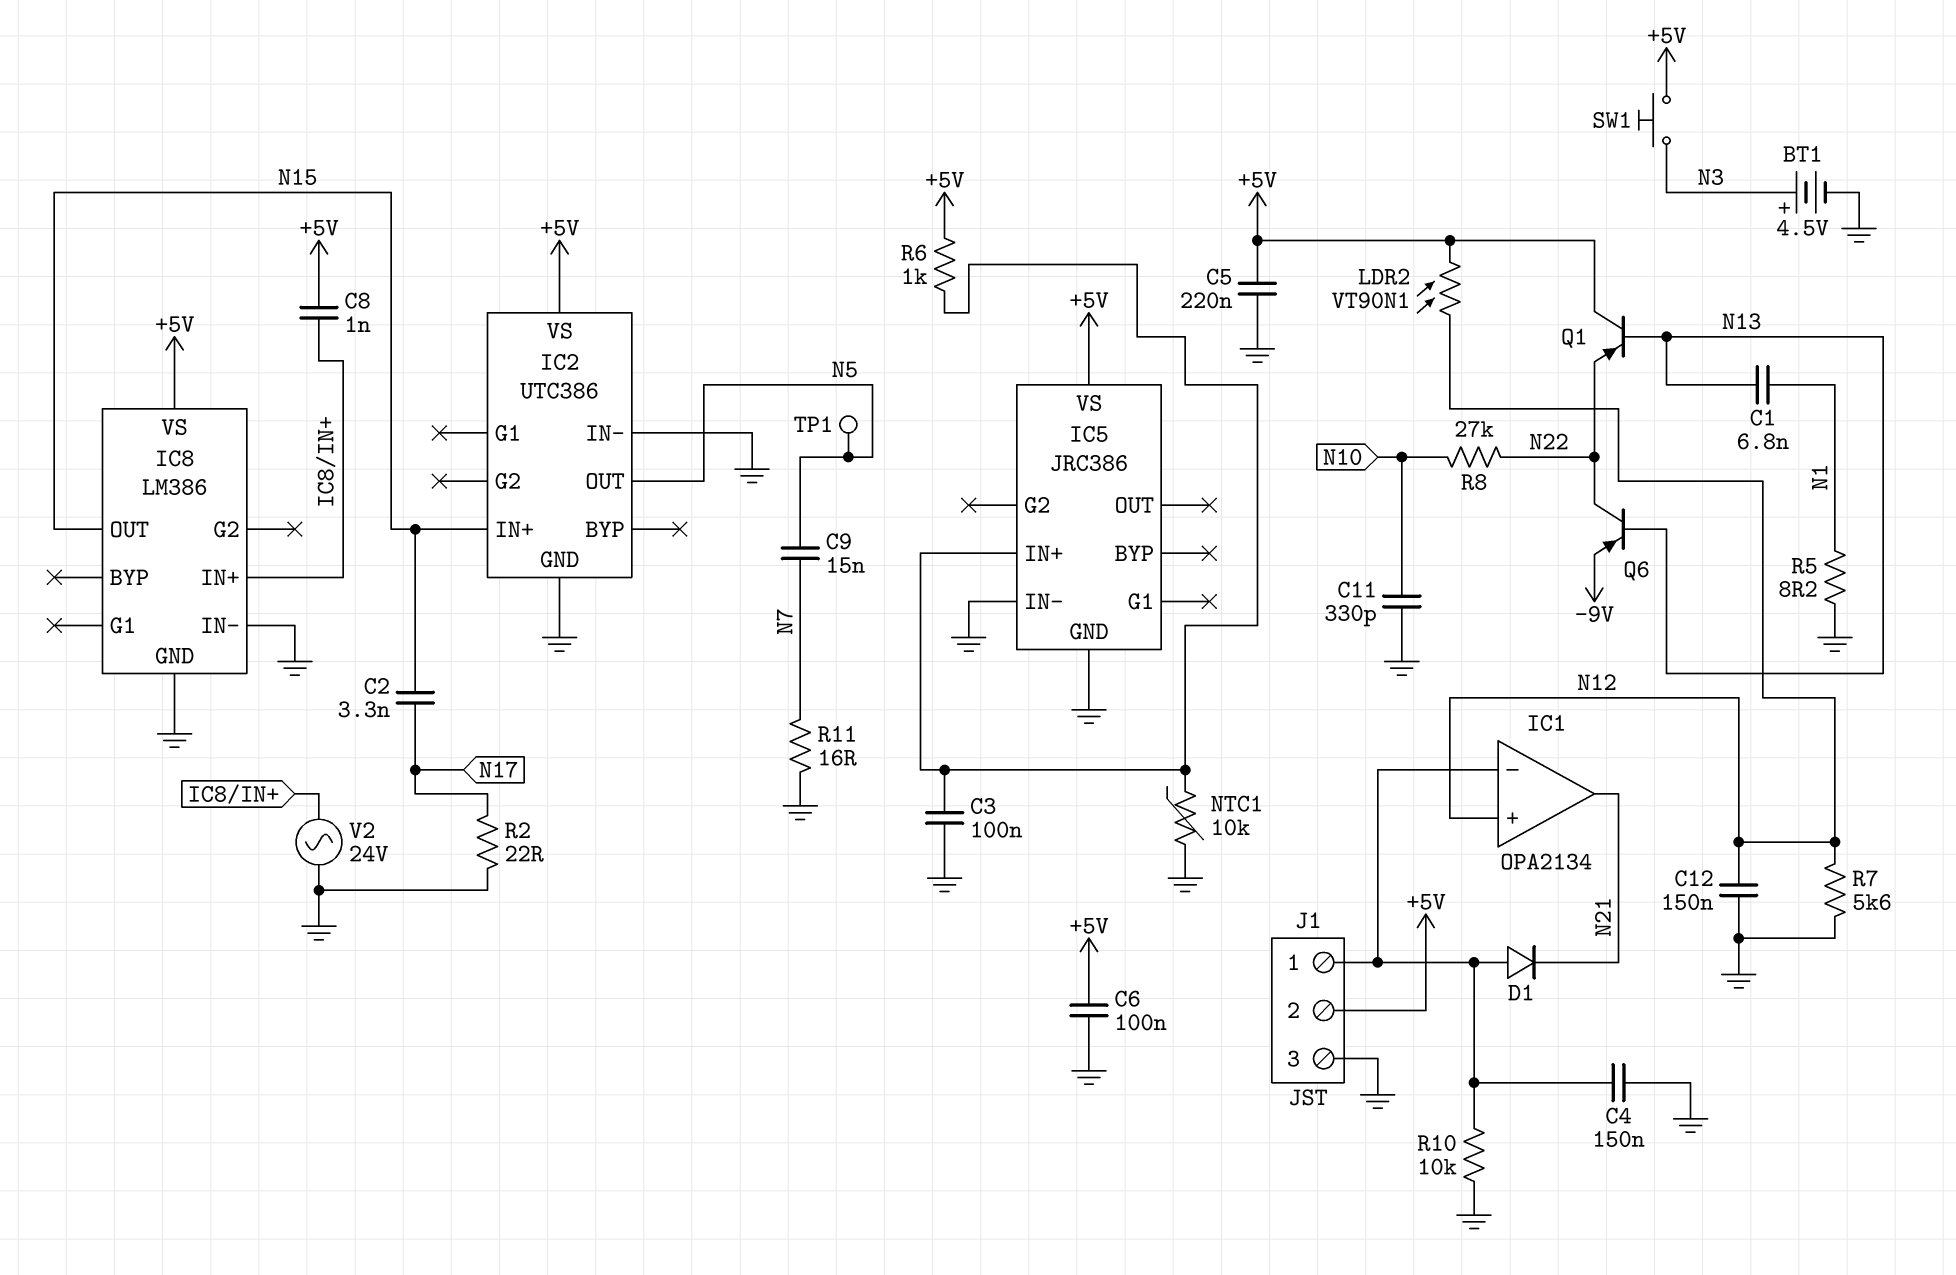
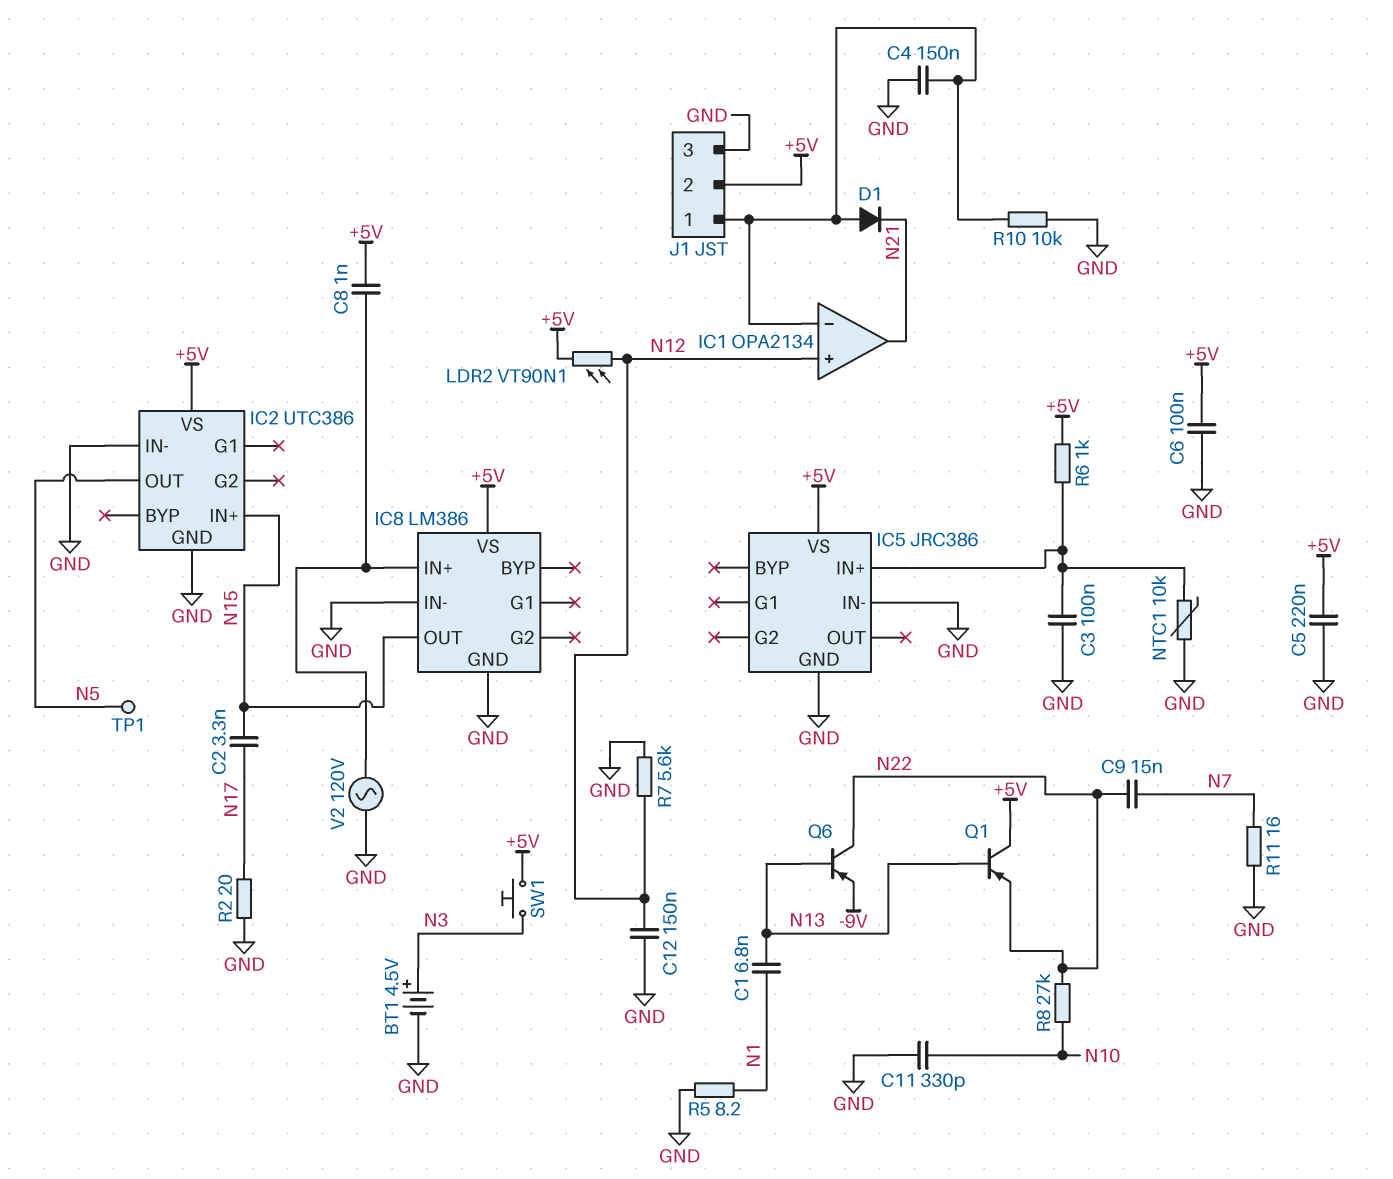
C9: 15nF (N5, N7) -> 15nF (N7, N22)
R2: 22 (GND, N17) -> 20 (GND, N17)
V2: AC 24V (GND, IC8/IN+) -> AC 120V (GND, IC8/IN+)

